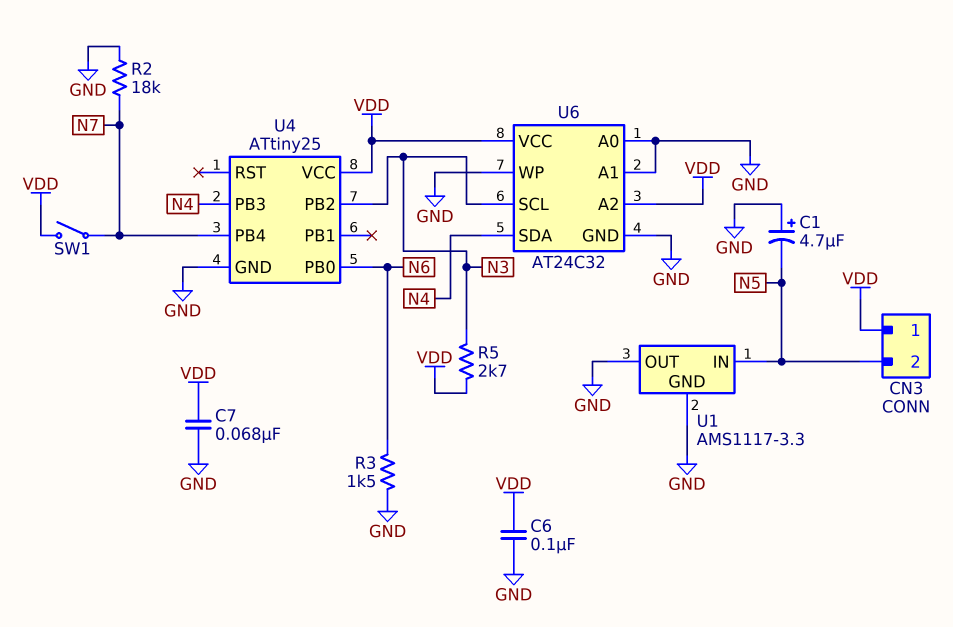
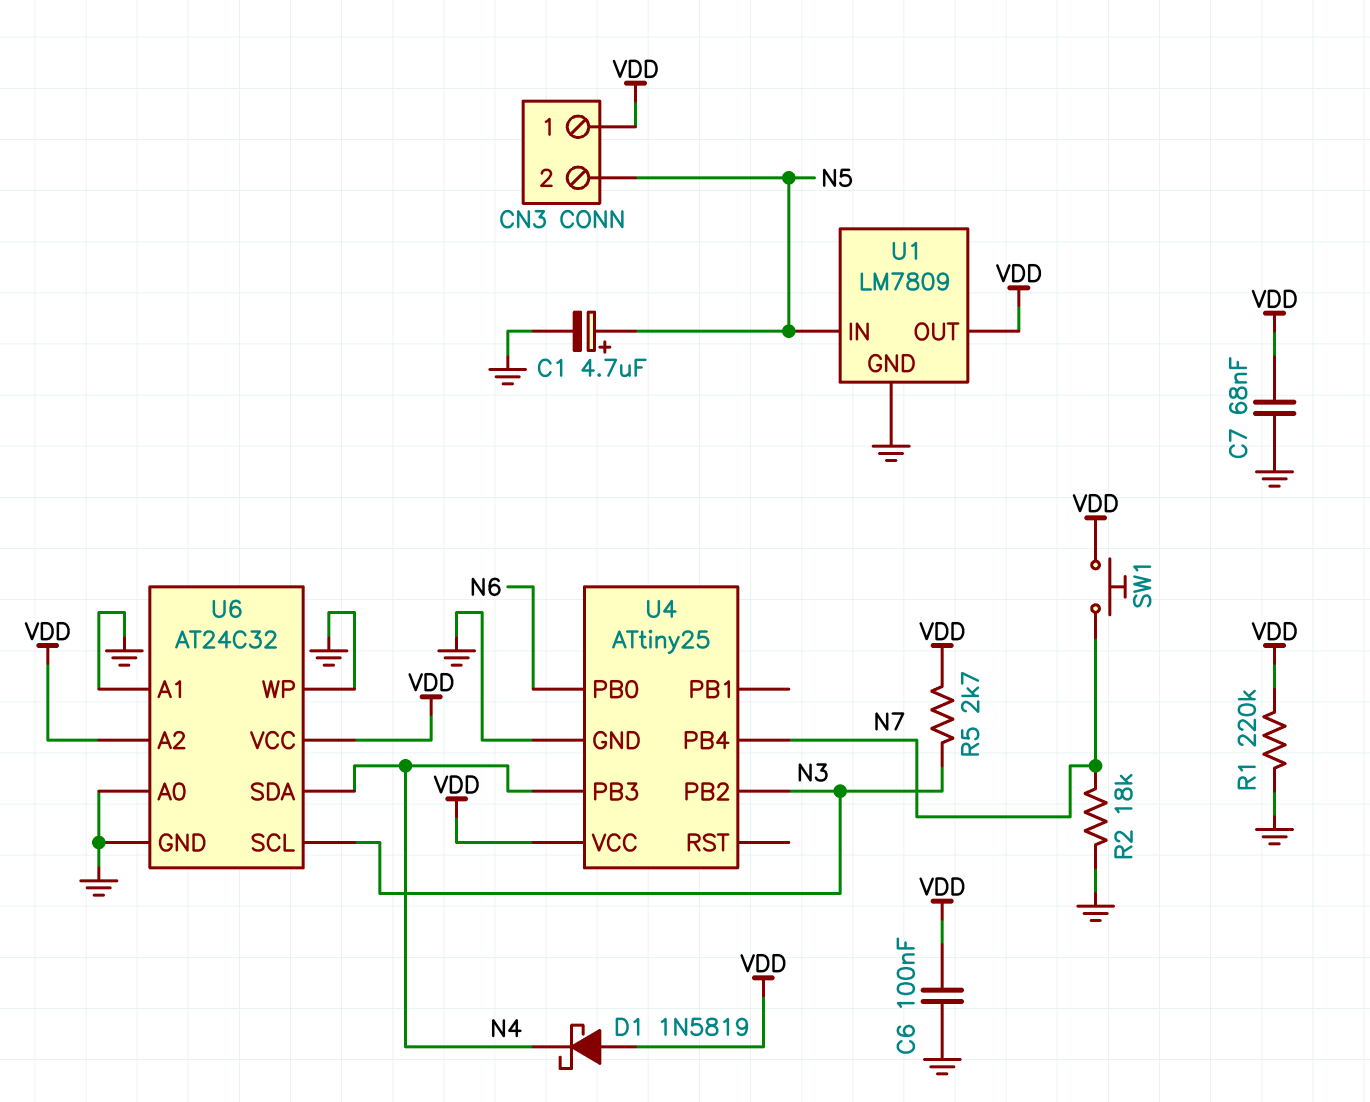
C1: 4.7uF (plus GND, minus N5) -> 4.7uF (plus N5, minus GND)
D1: none -> schottky 1N5819 (A VDD, K N4)
R1: none -> 220k (GND, VDD)
R3: 1.5k (GND, N6) -> none
SW1: switch (N7, VDD) -> button (N7, VDD)
U1: AMS1117-3.3 -> LM7809
U1 pin OUT: GND -> VDD

